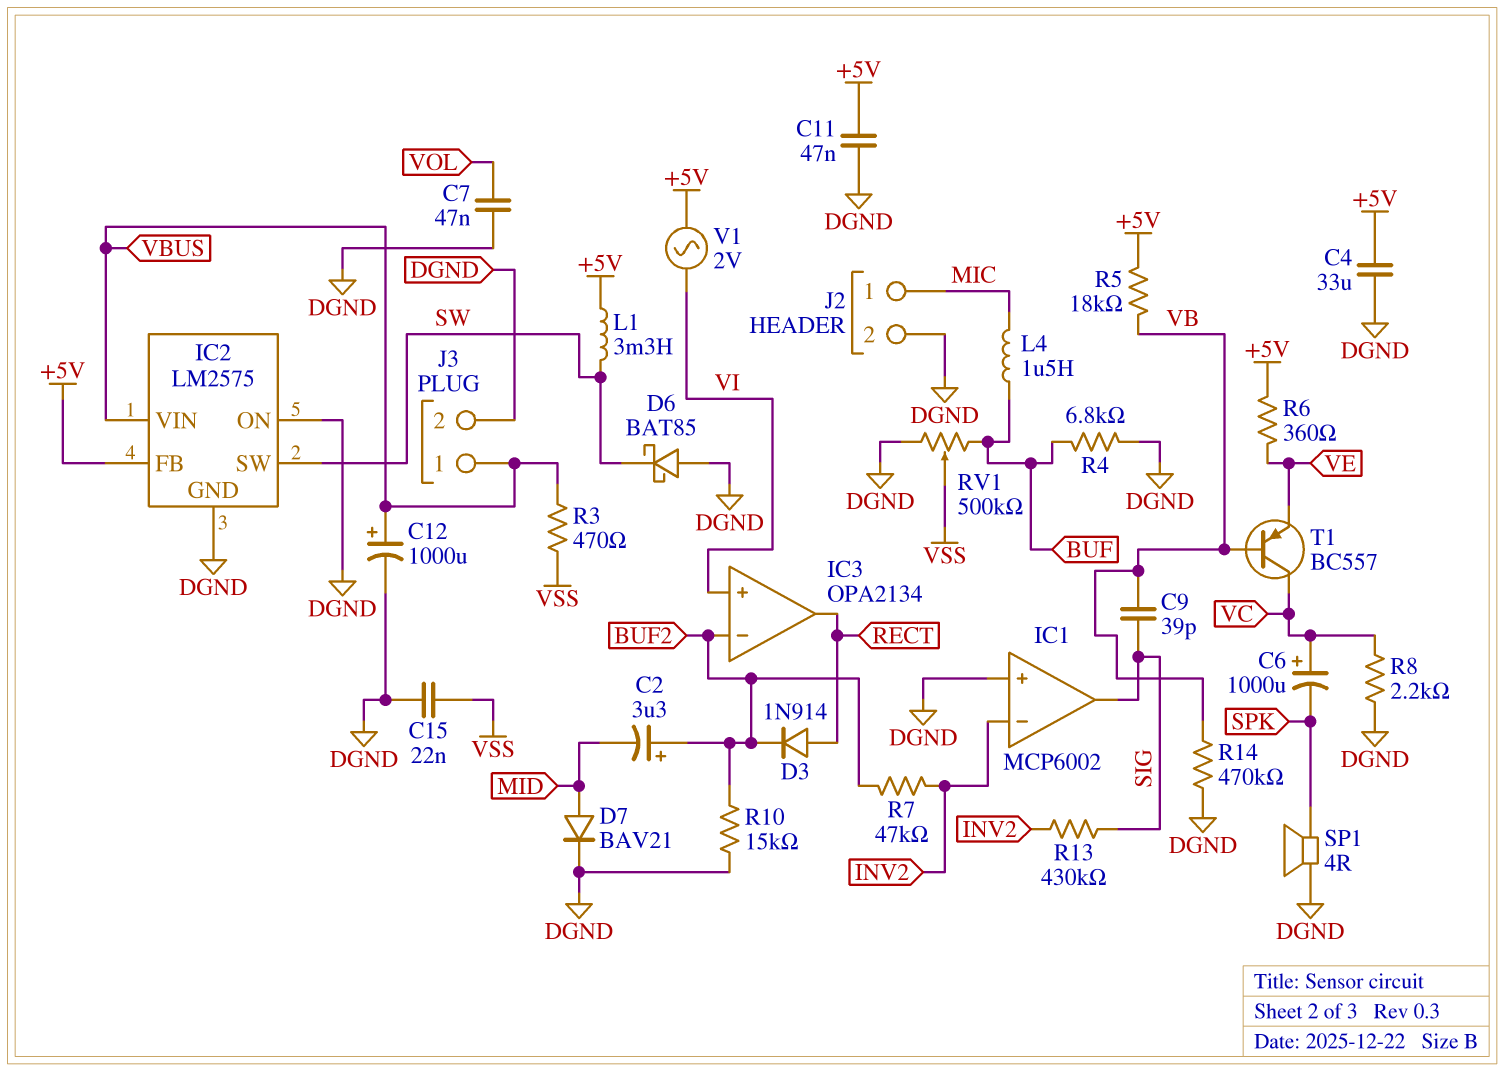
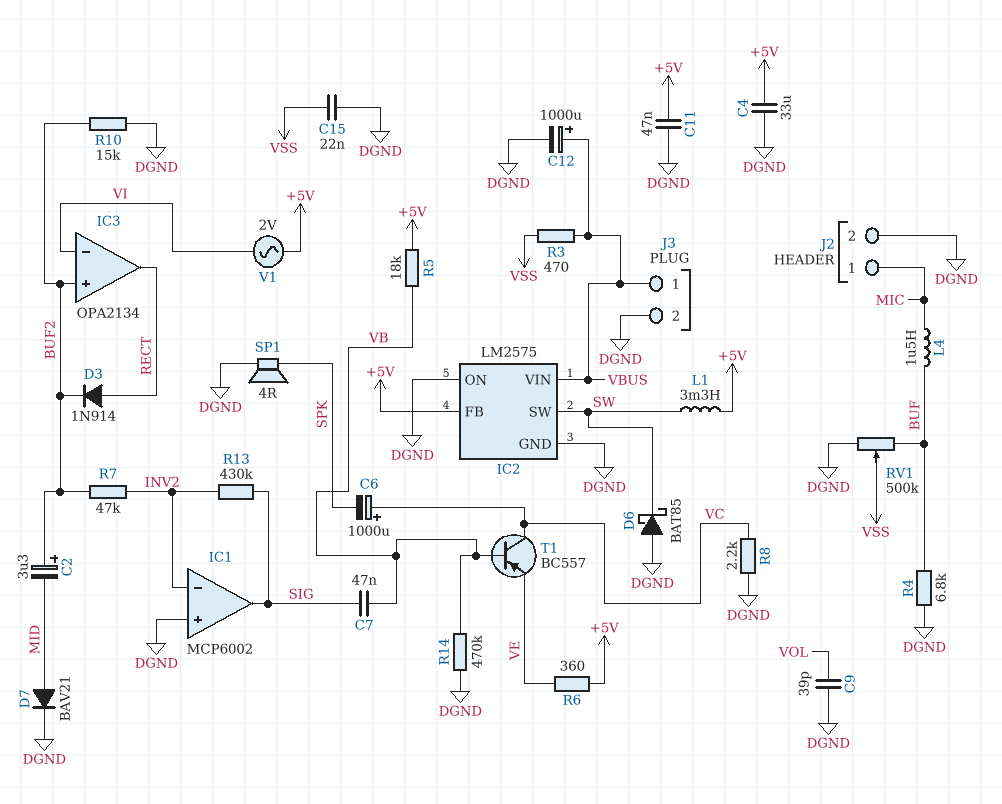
C7: 47nF (DGND, VOL) -> 47nF (SIG, VB)
C9: 39pF (SIG, VB) -> 39pF (DGND, VOL)
IC3 pin in+: VI -> BUF2
IC3 pin in-: BUF2 -> VI

